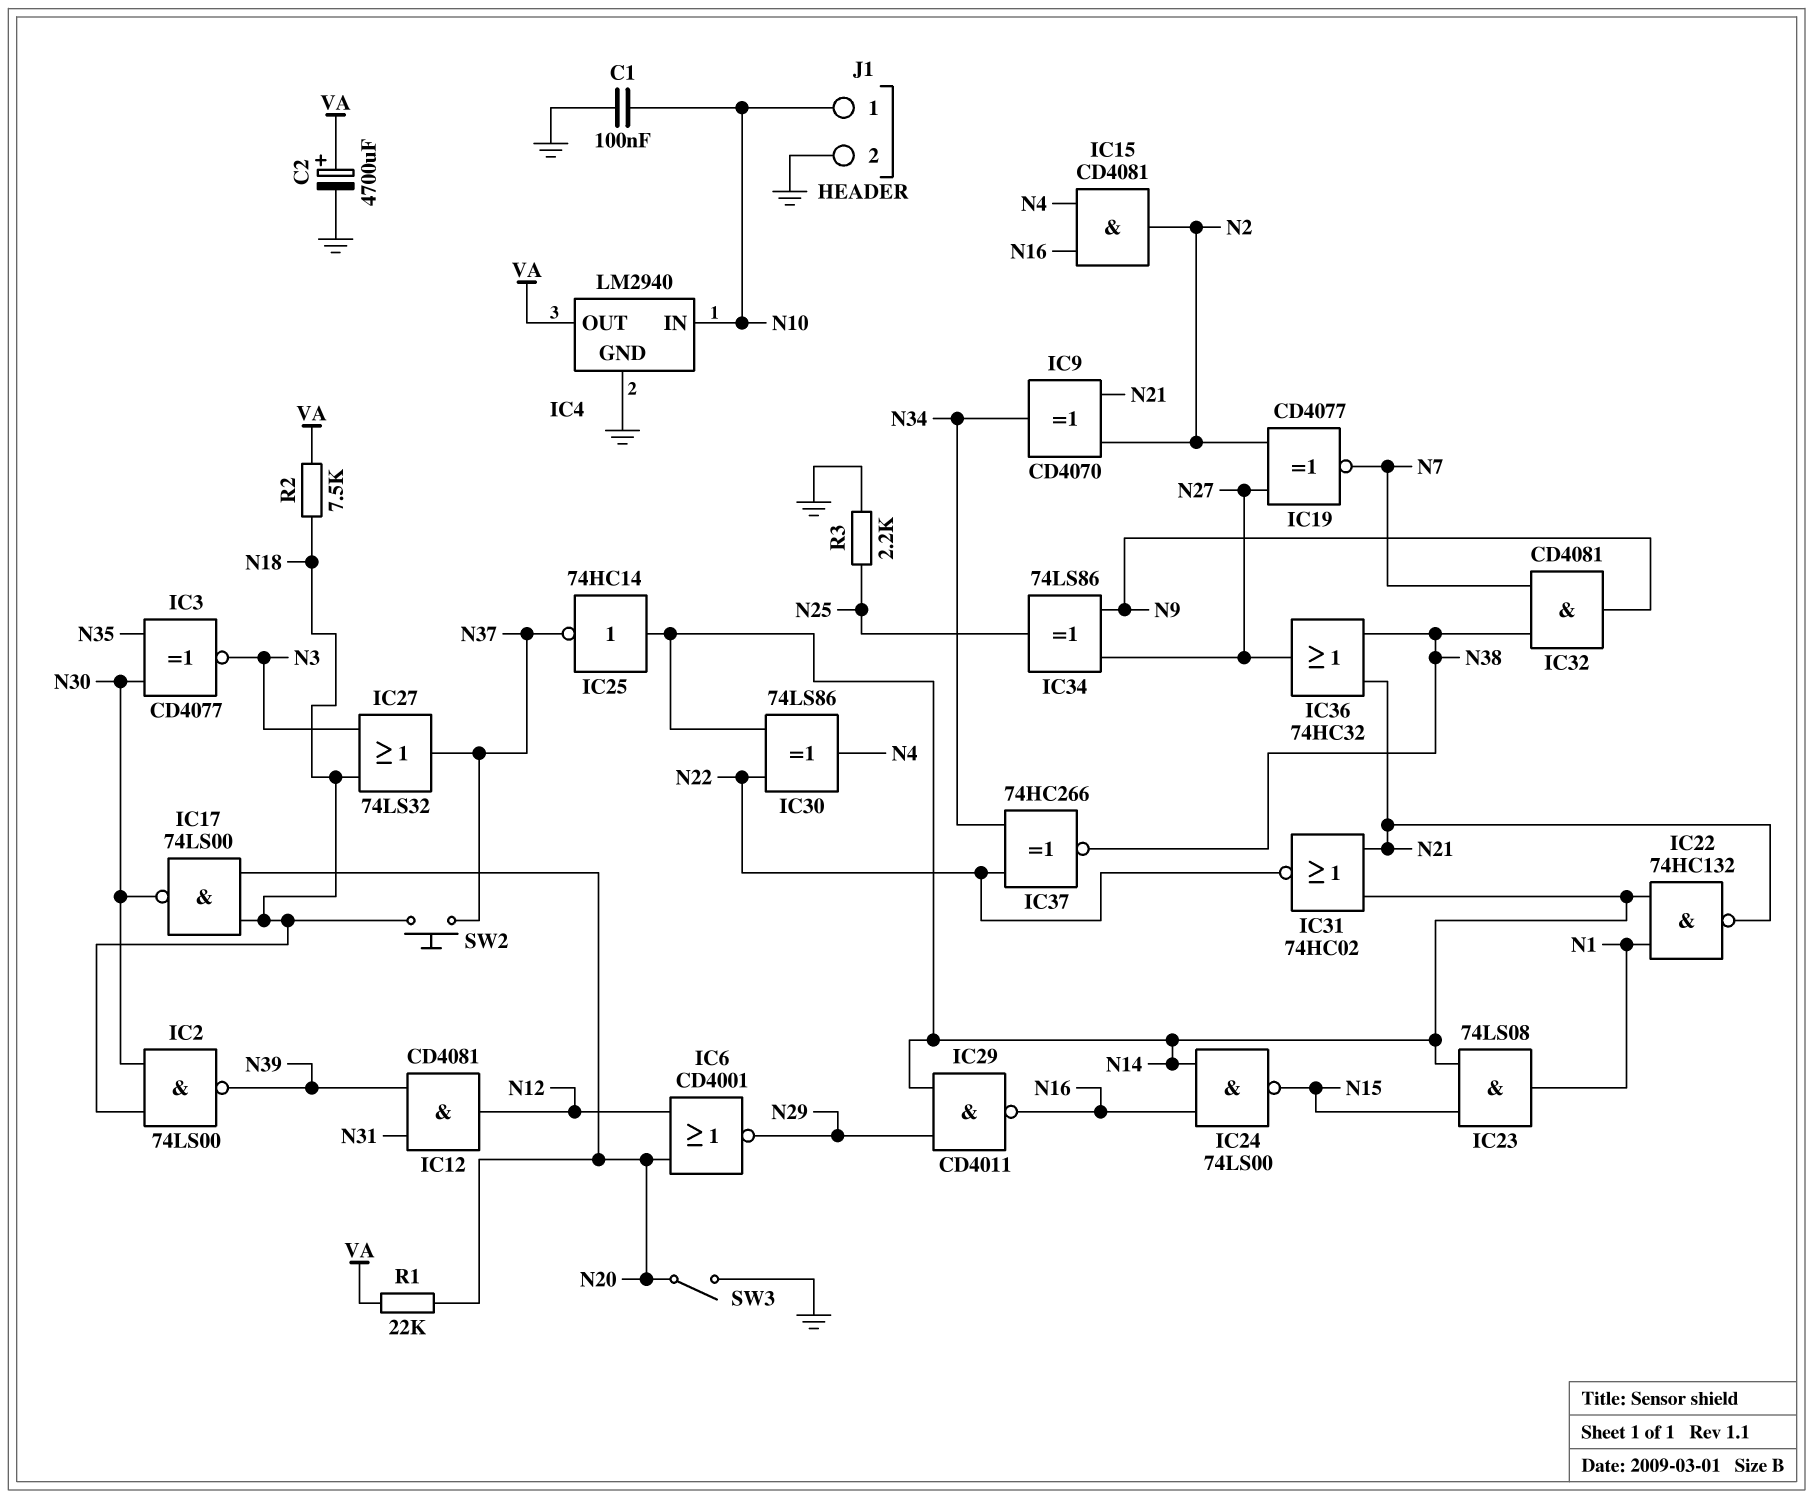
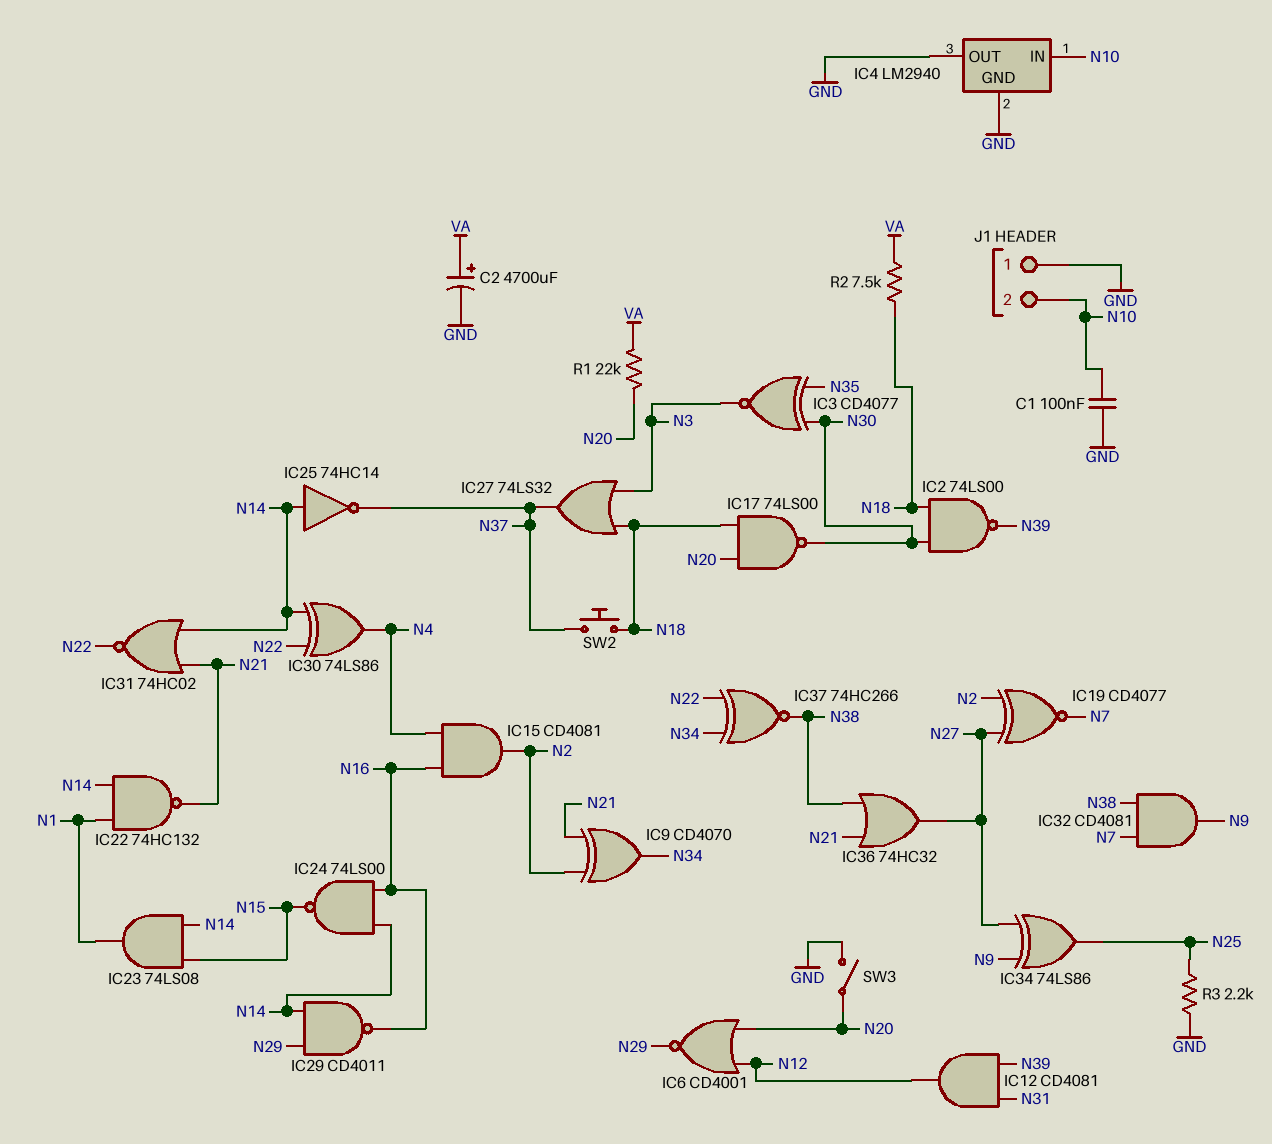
IC4 pin OUT: VA -> GND
J1 pin 1: N10 -> GND
J1 pin 2: GND -> N10

